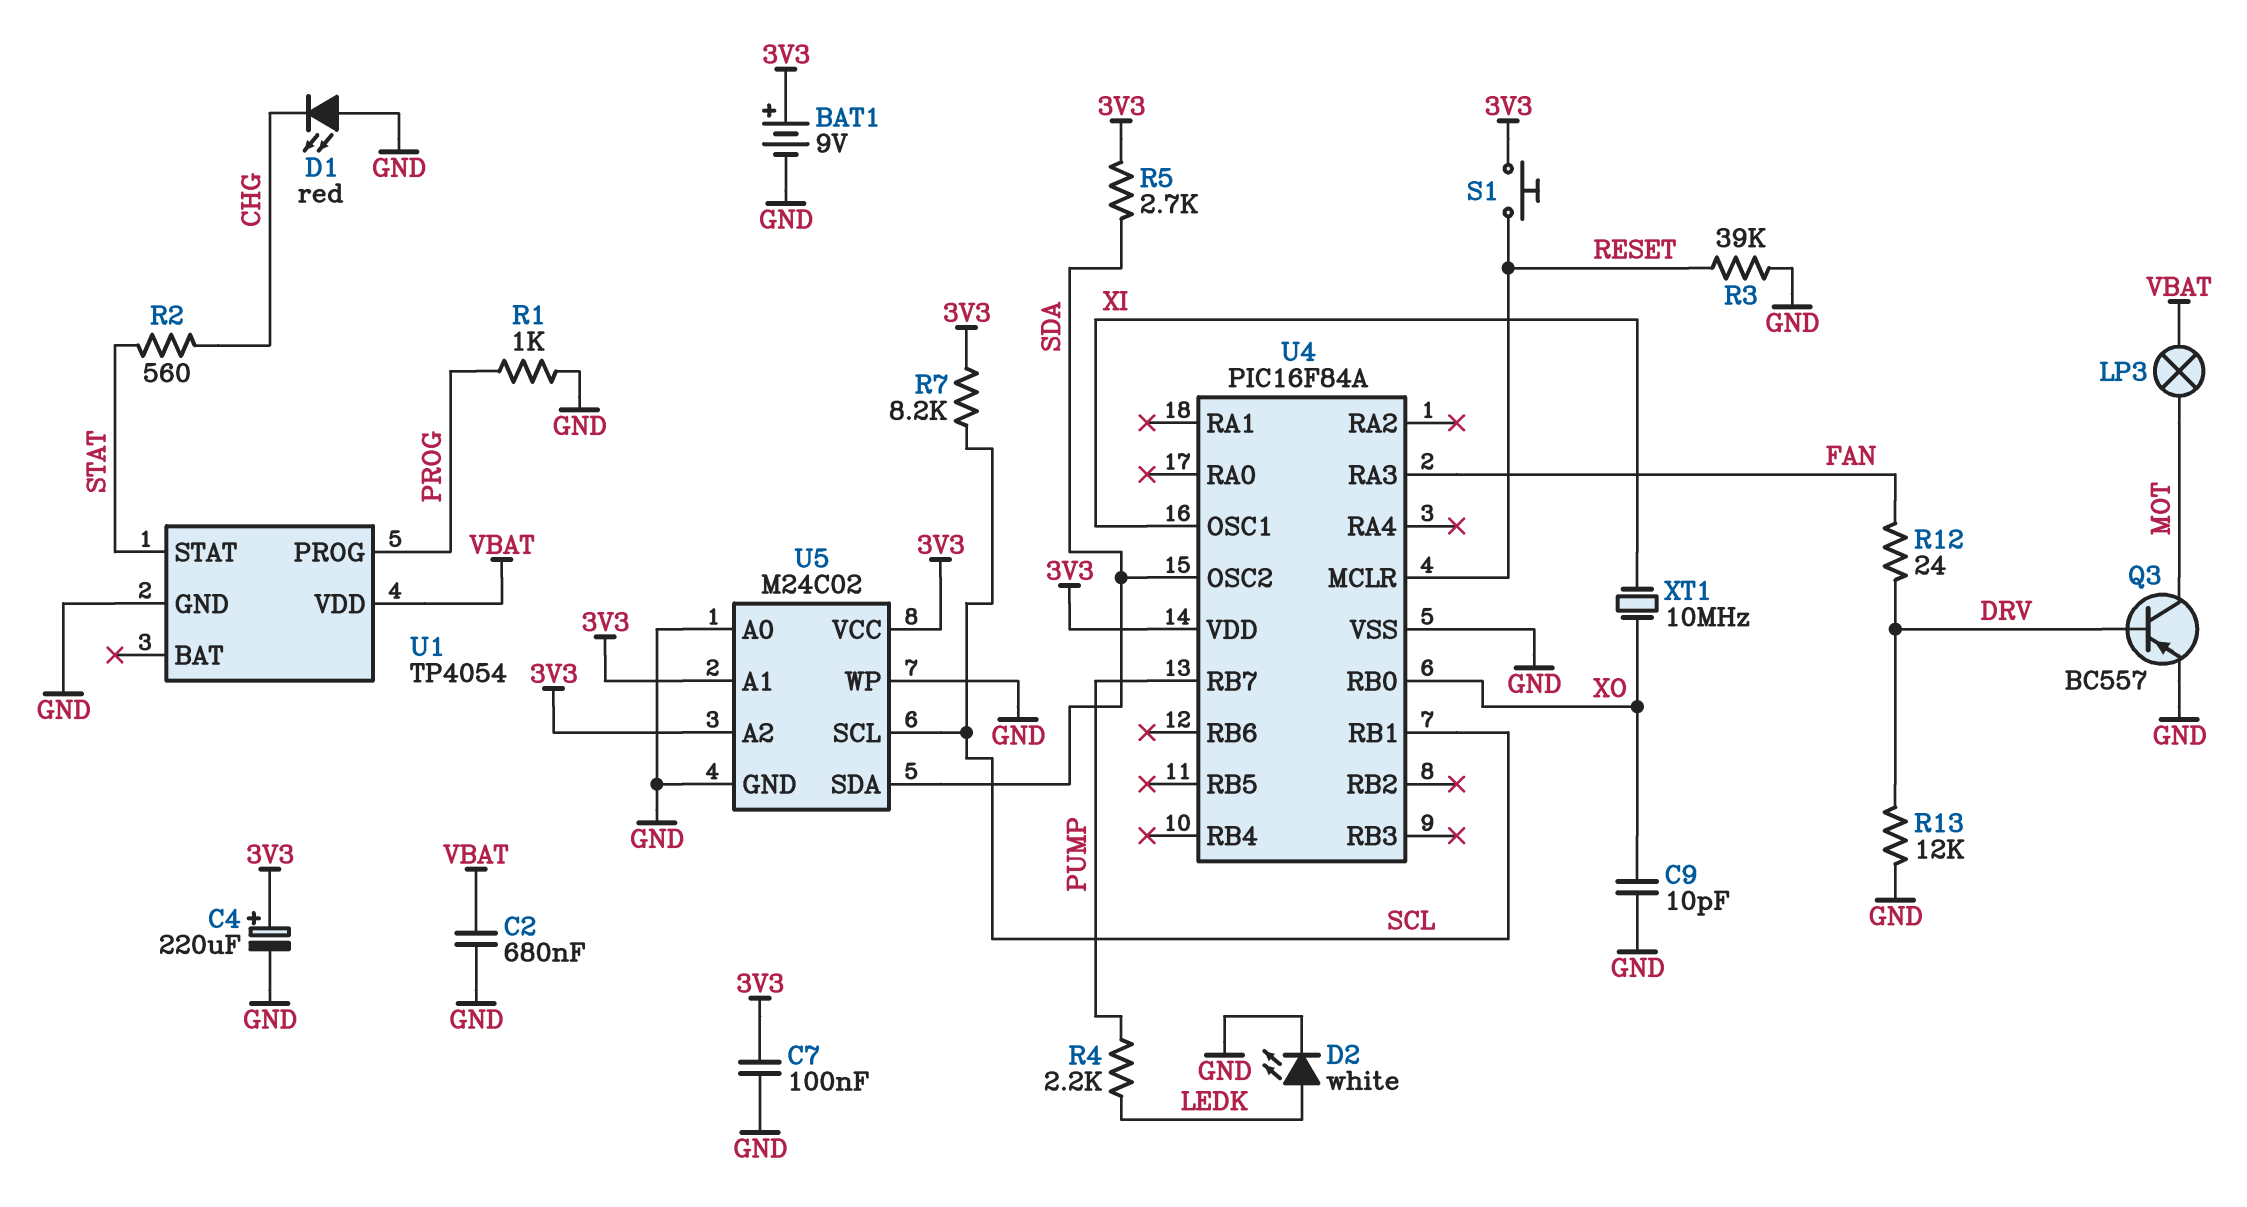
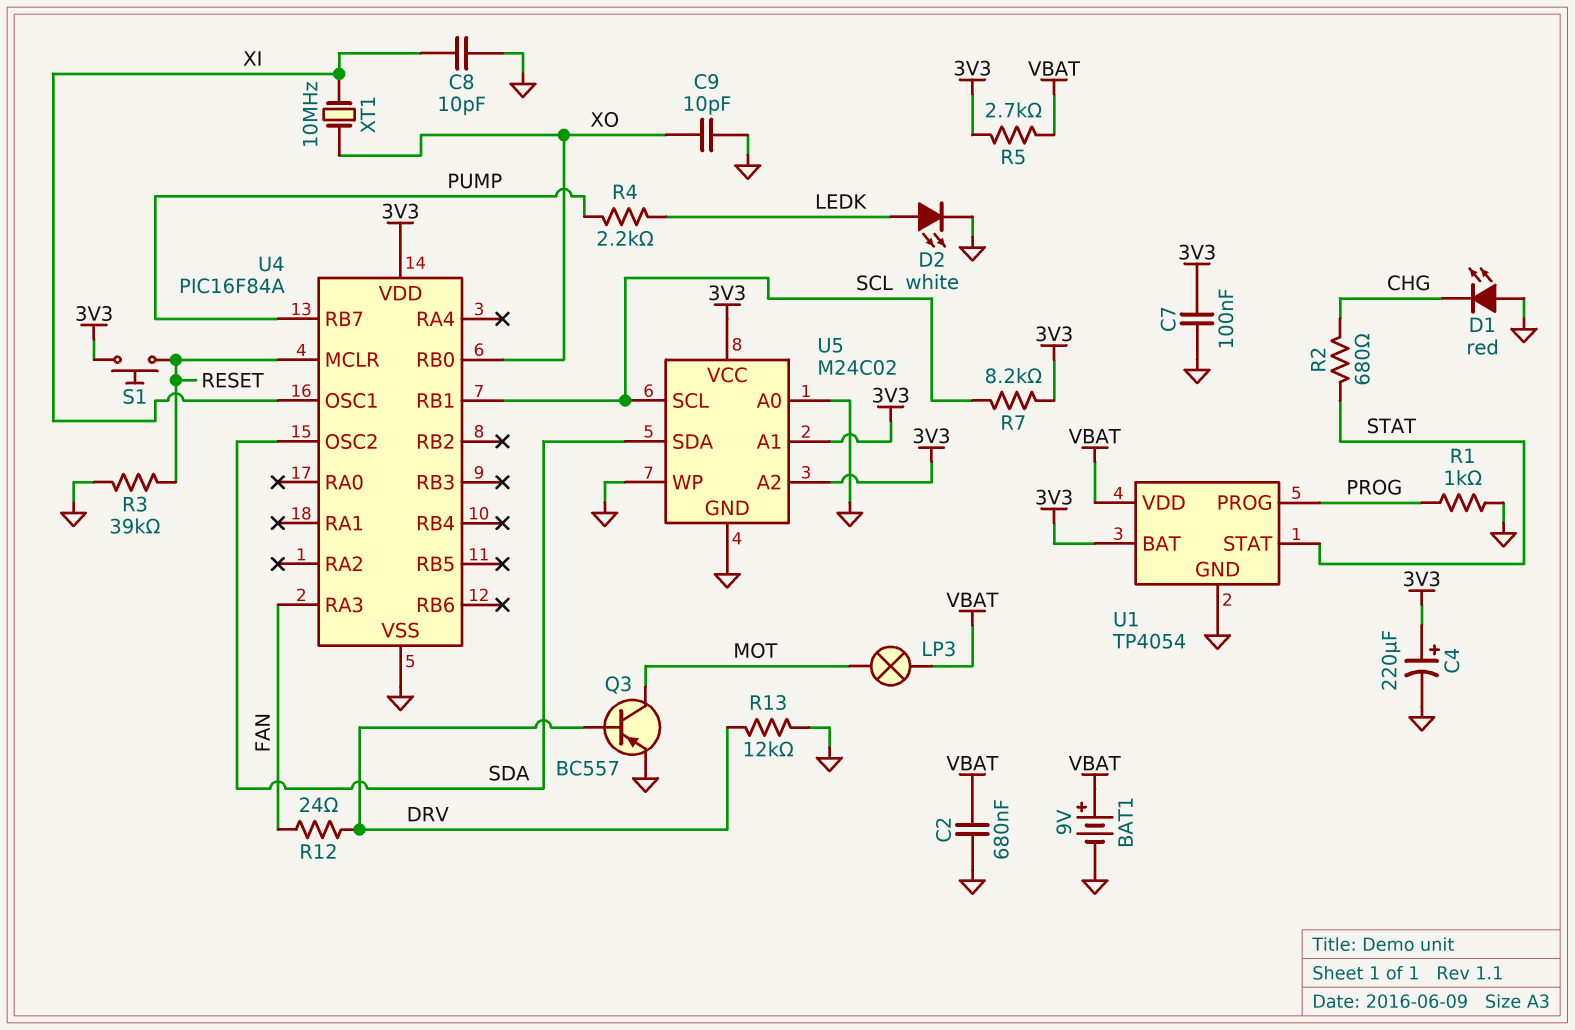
BAT1: 9V (plus 3V3, minus GND) -> 9V (plus VBAT, minus GND)
C8: none -> 10pF (GND, XI)
R2: 560 (CHG, STAT) -> 680 (CHG, STAT)
R5: 2.7k (3V3, SDA) -> 2.7k (3V3, VBAT)
U1 pin BAT: none -> 3V3

